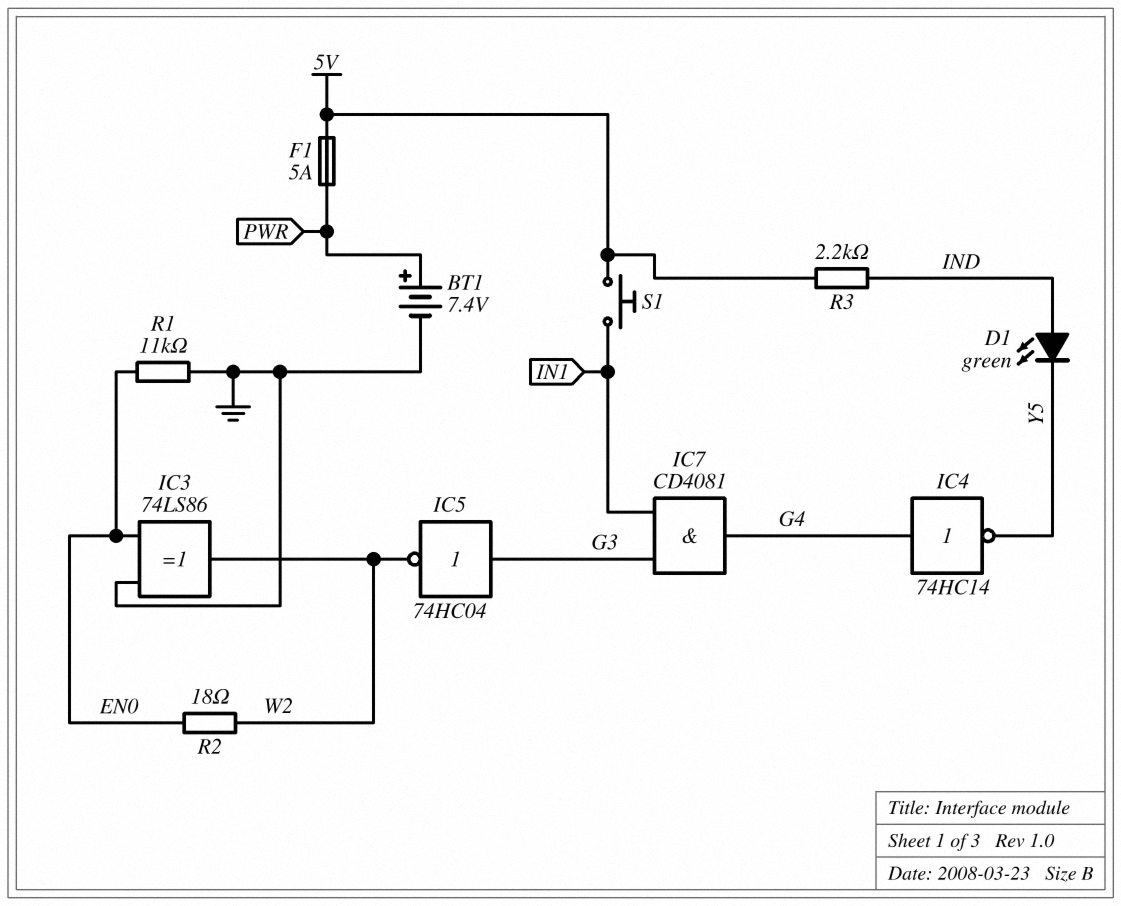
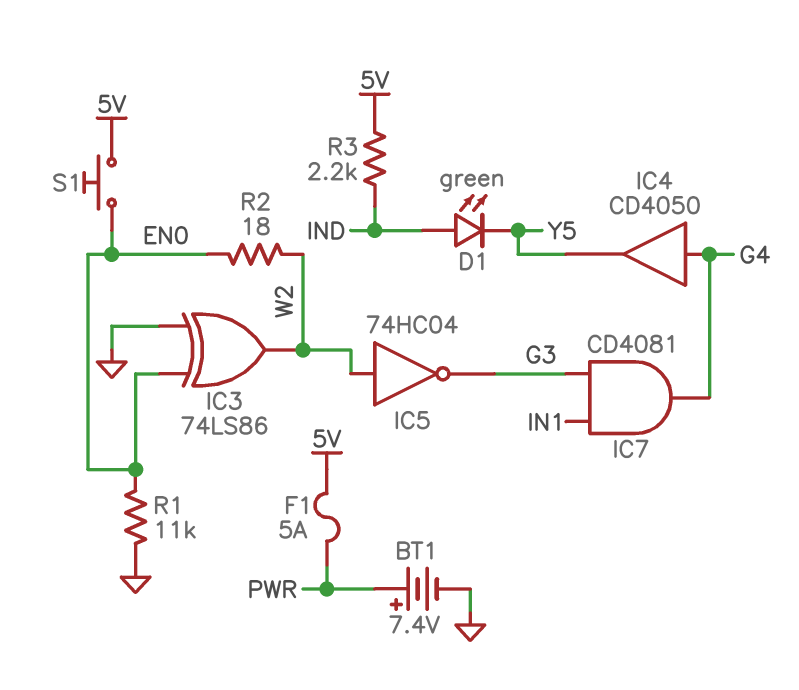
IC4: NOT 74HC14 (in G4, out Y5) -> buffer CD4050 (in G4, out Y5)
IC5: NOT 74HC04 (in G3, out W2) -> NOT 74HC04 (in W2, out G3)
S1: button (5V, IN1) -> button (5V, EN0)

